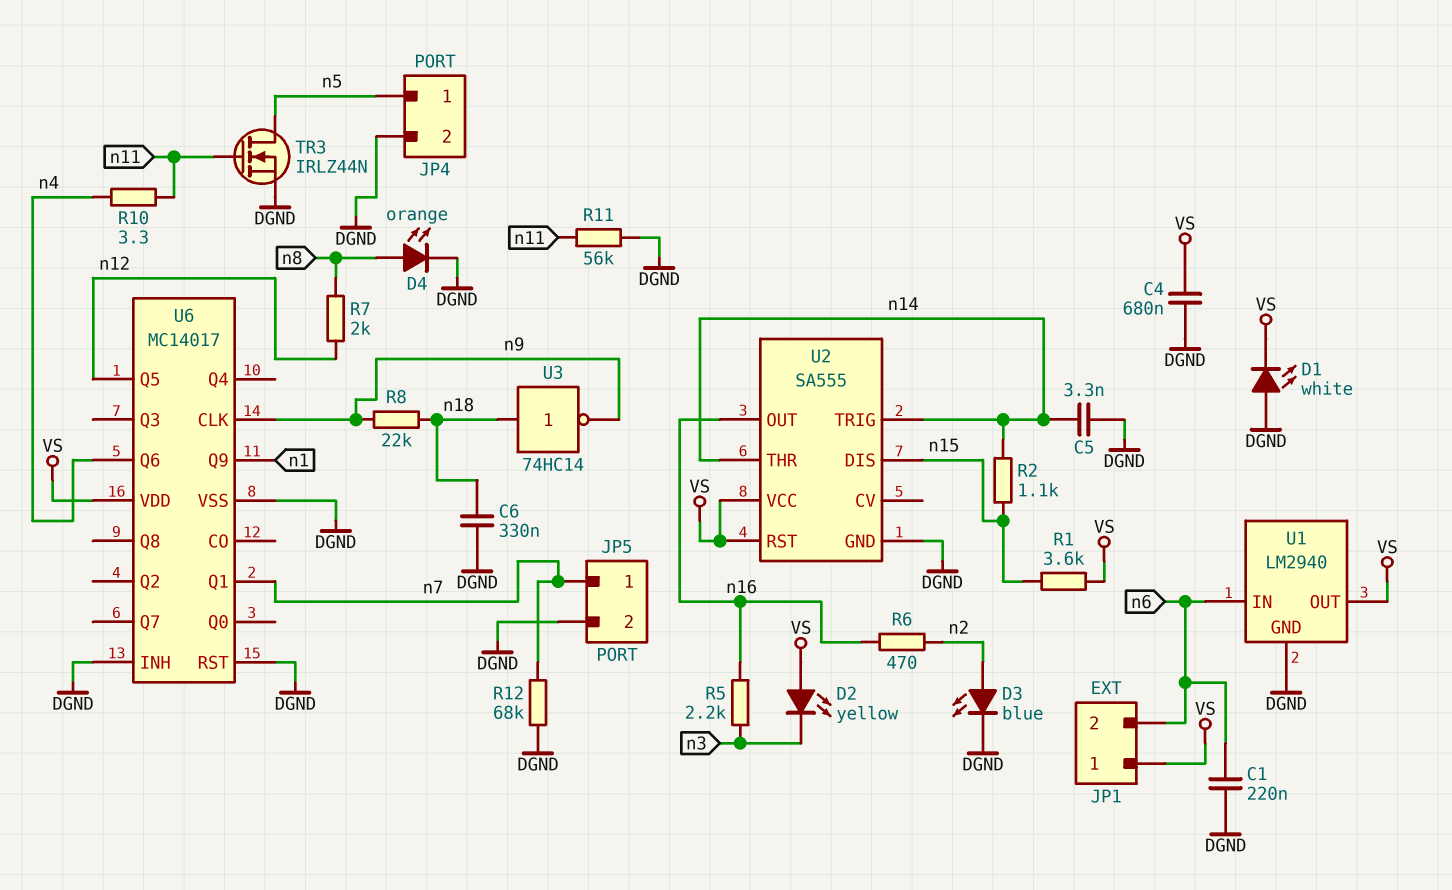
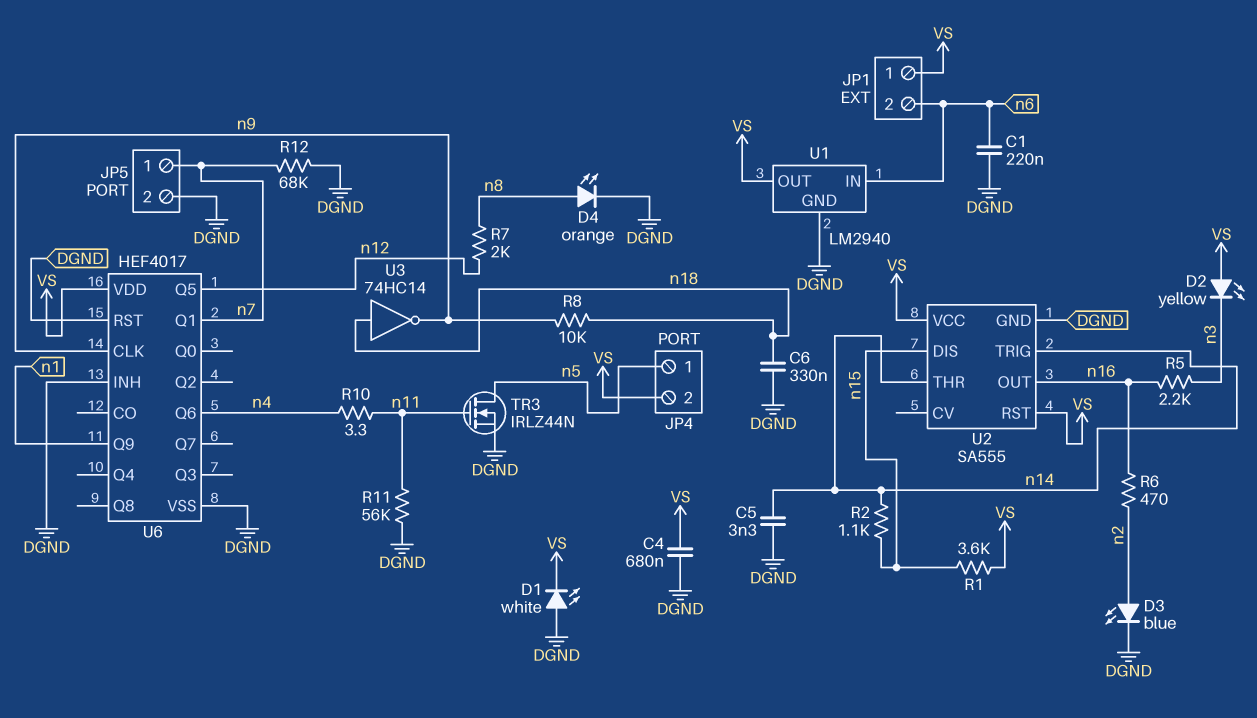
JP4 pin 2: DGND -> VS
R8: 22k (n9, n18) -> 10k (n9, n18)
U6: MC14017 -> HEF4017

